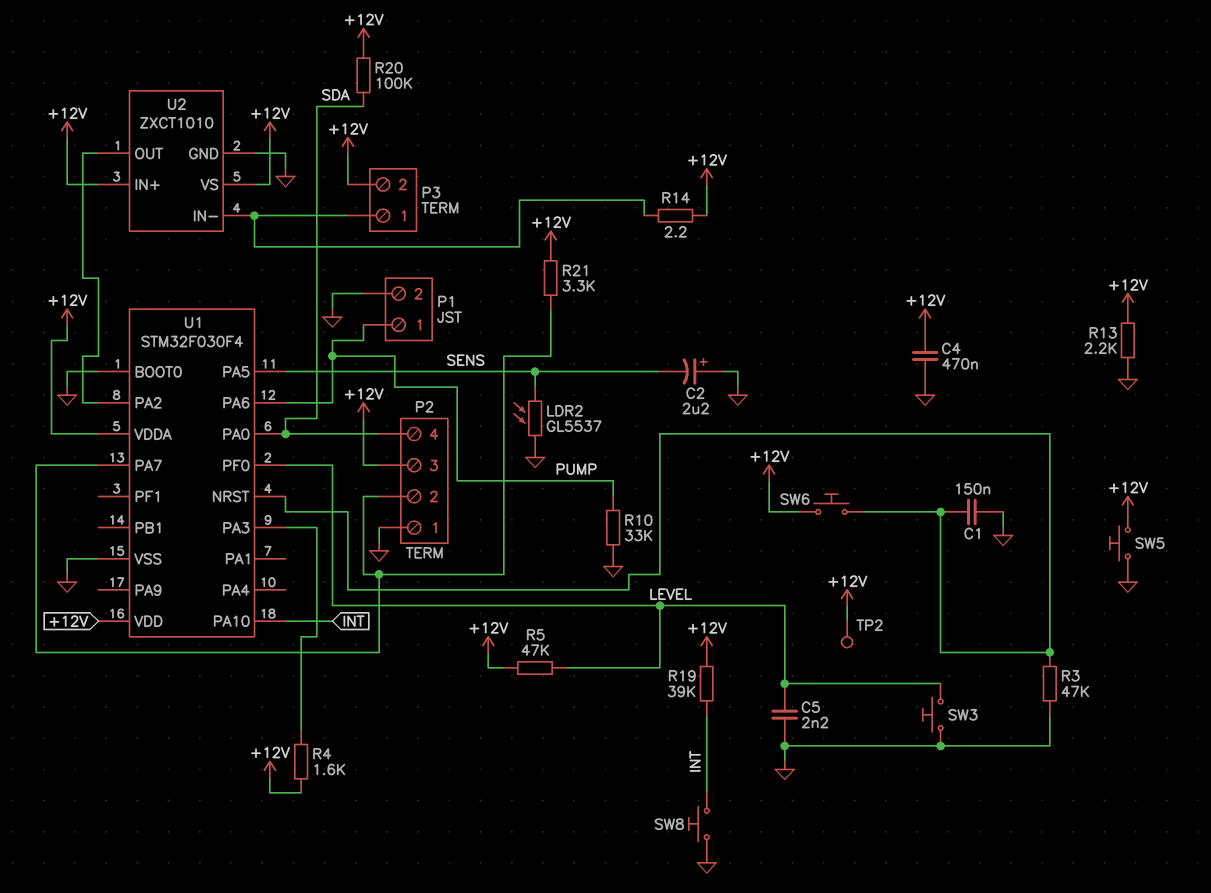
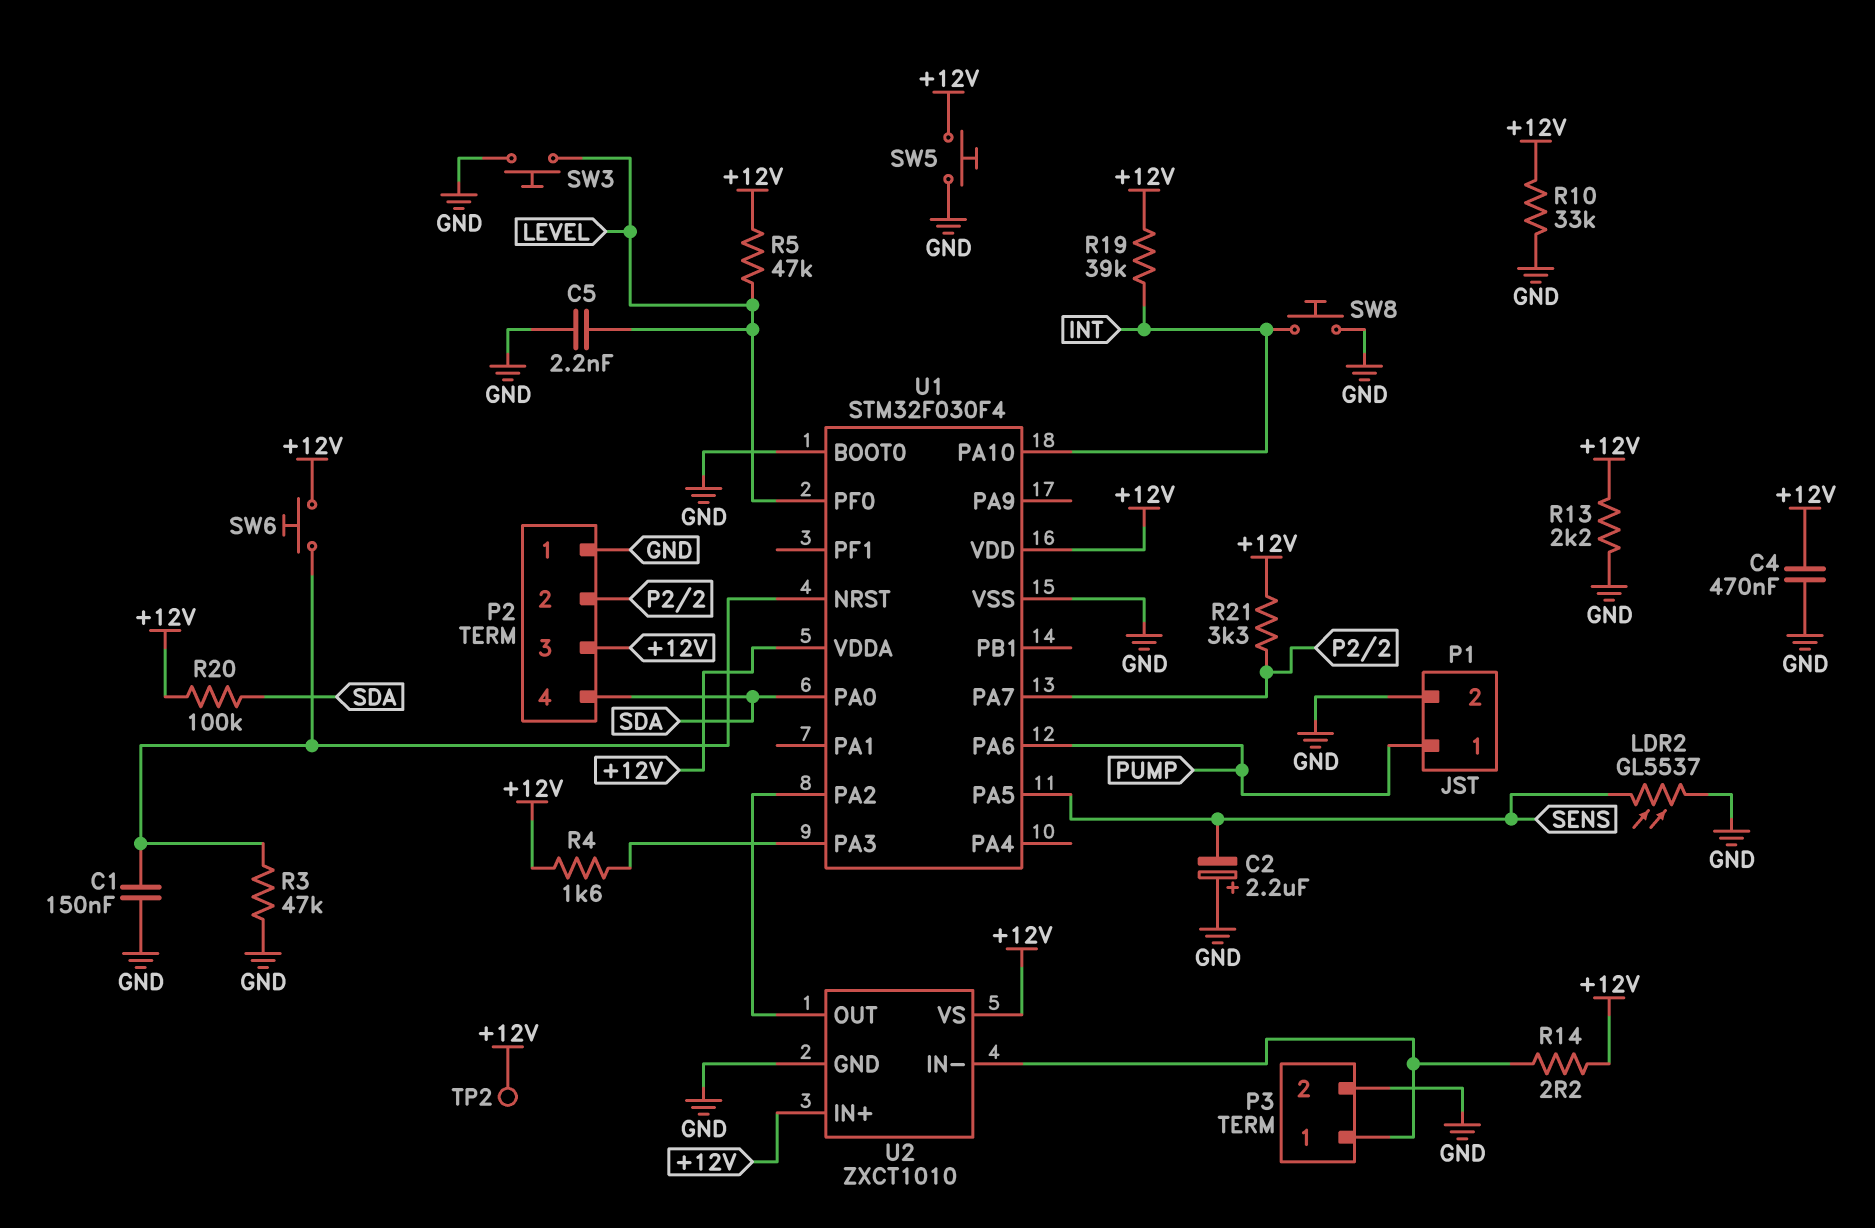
P3 pin 2: +12V -> GND
R10: 33k (GND, PUMP) -> 33k (+12V, GND)

